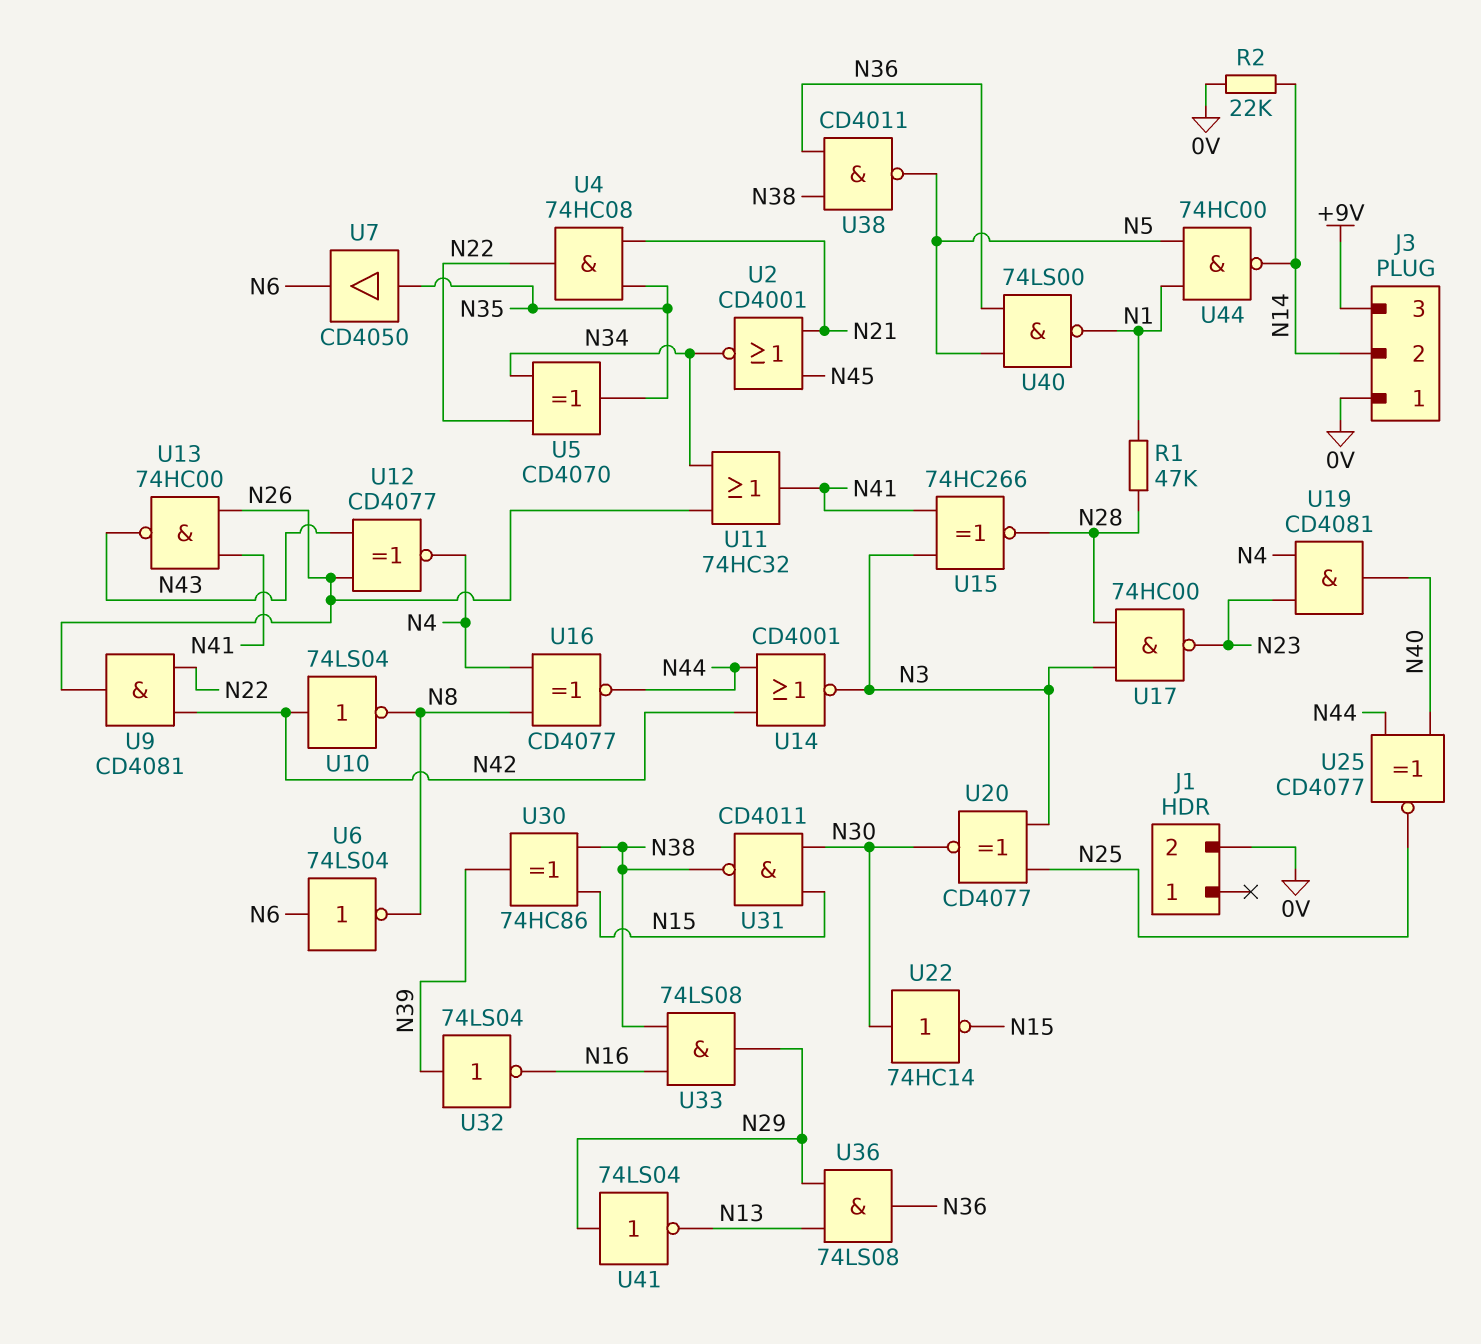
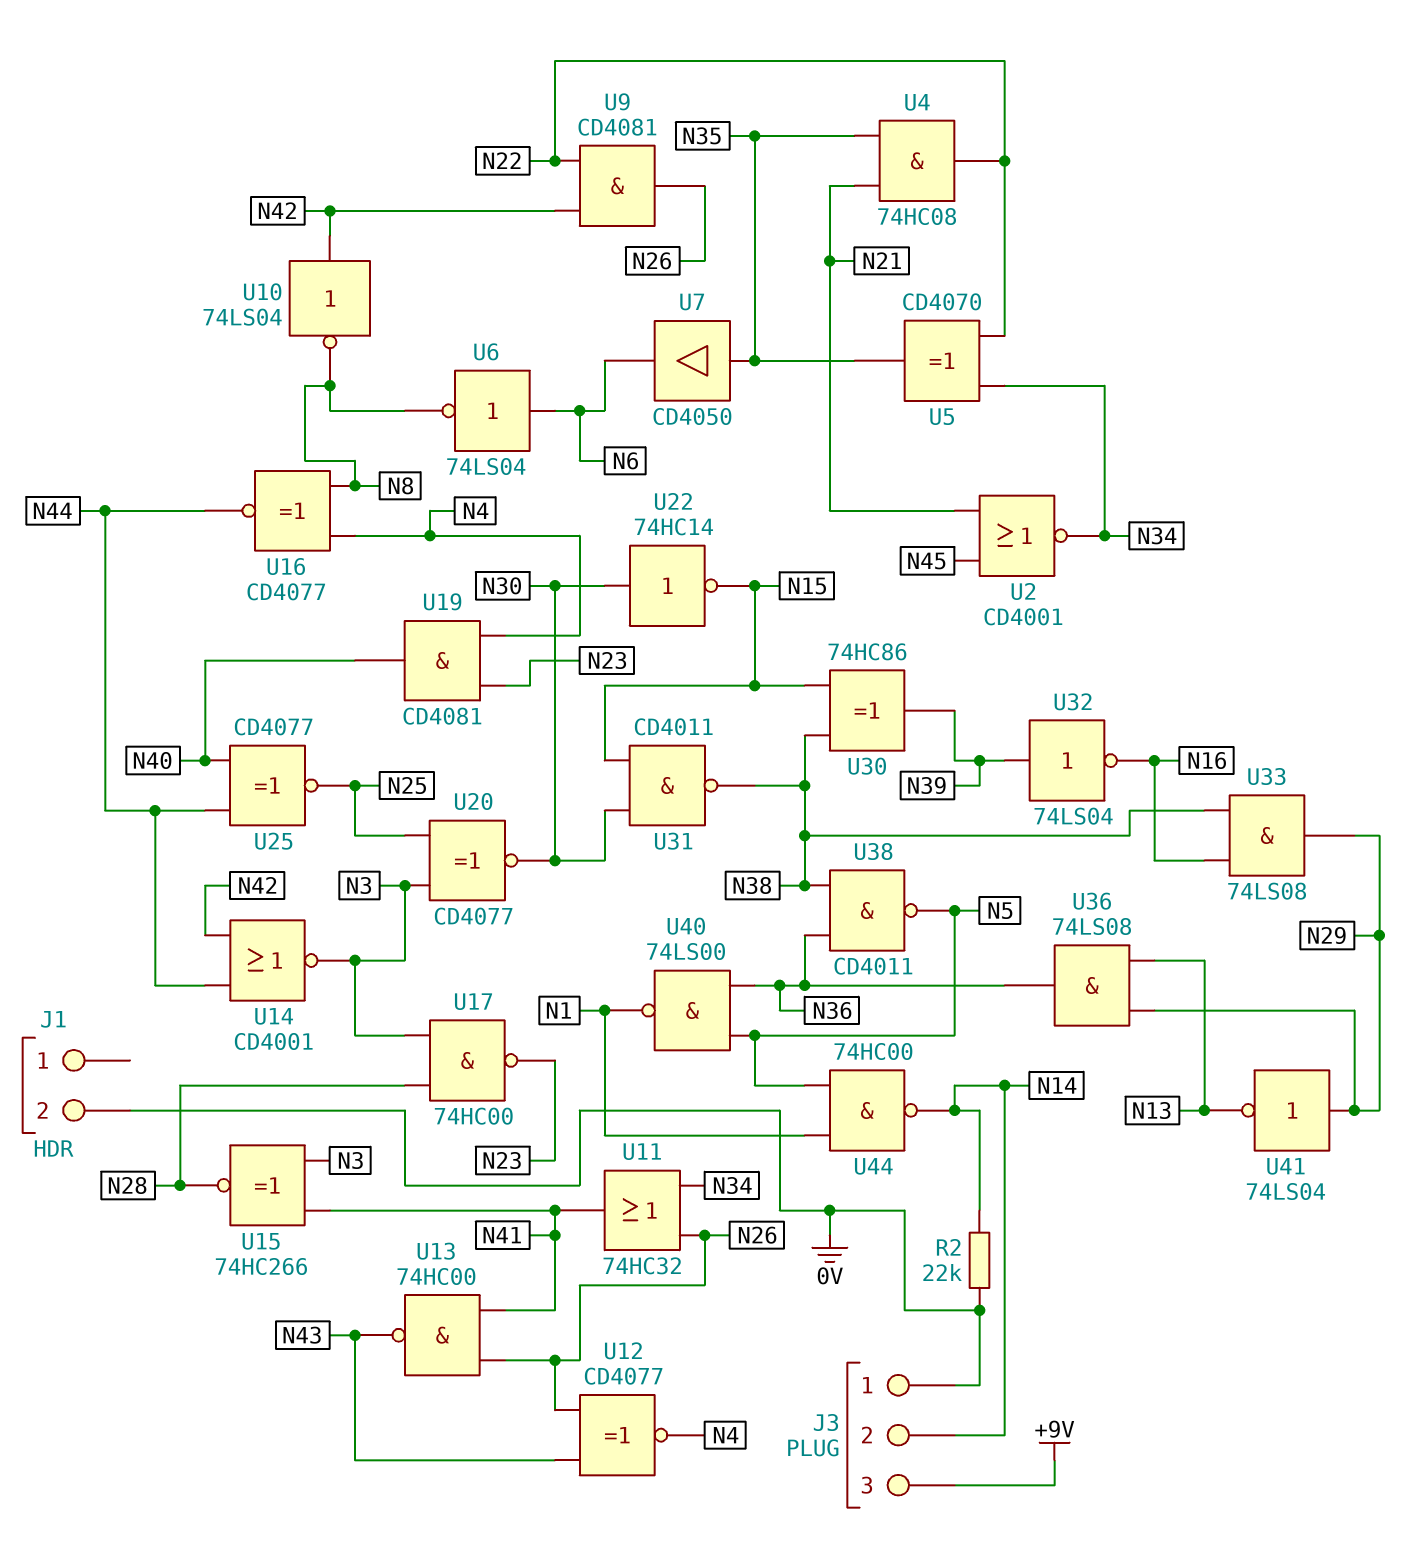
R1: 47k (N1, N28) -> none

